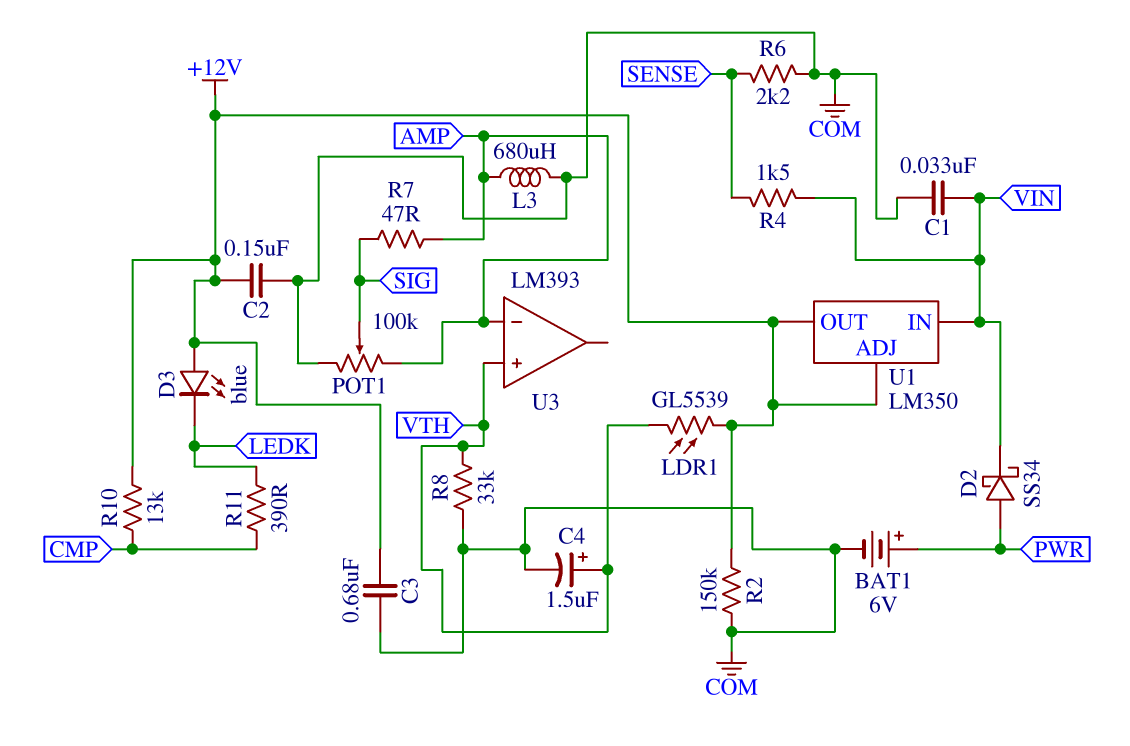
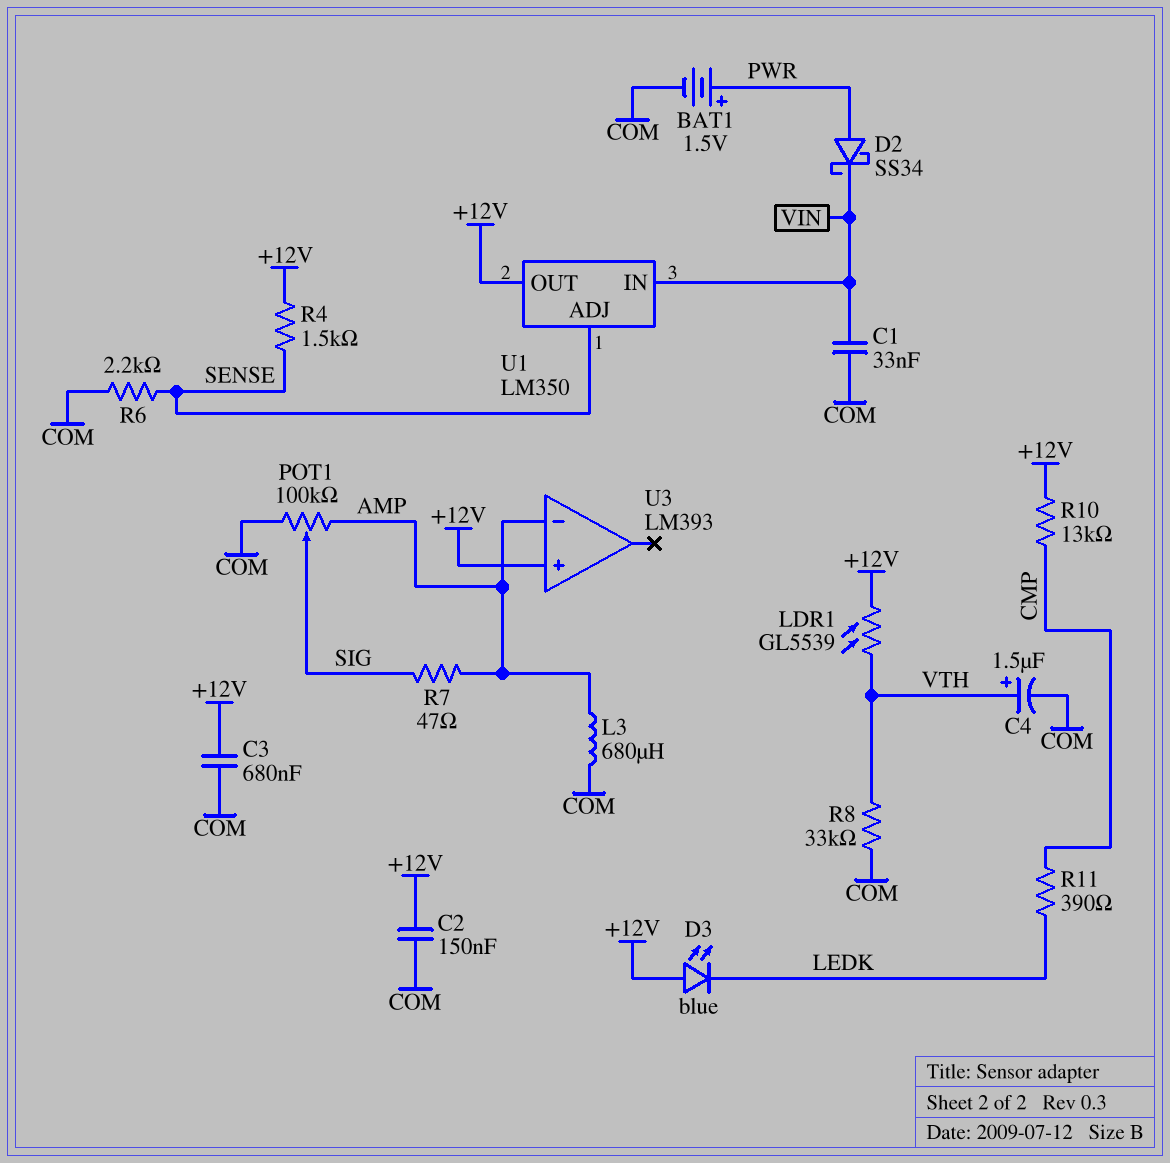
BAT1: 6V (plus PWR, minus COM) -> 1.5V (plus PWR, minus COM)
R2: 150k (+12V, COM) -> none
R4: 1.5k (SENSE, VIN) -> 1.5k (+12V, SENSE)
U1 pin ADJ: +12V -> SENSE
U3 pin in+: VTH -> +12V

